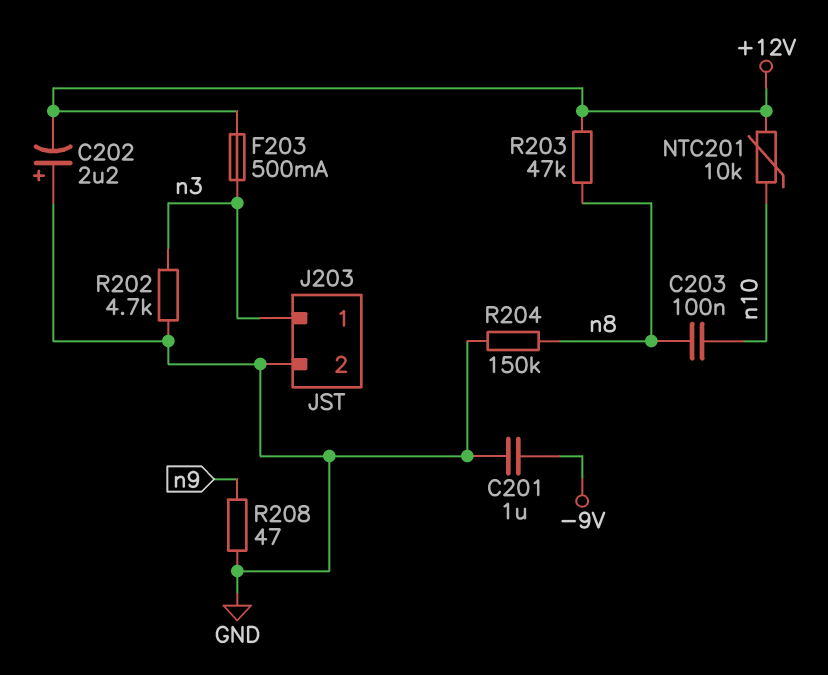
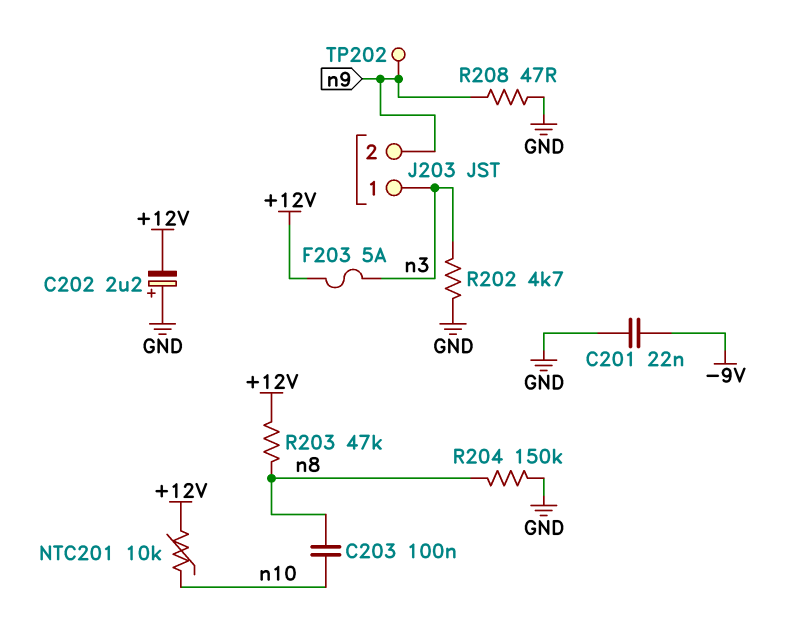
C201: 1uF (-9V, GND) -> 22nF (-9V, GND)
F203: 500mA (+12V, n3) -> 5A (+12V, n3)
J203 pin 2: GND -> n9
TP202: none -> test point (n9)

